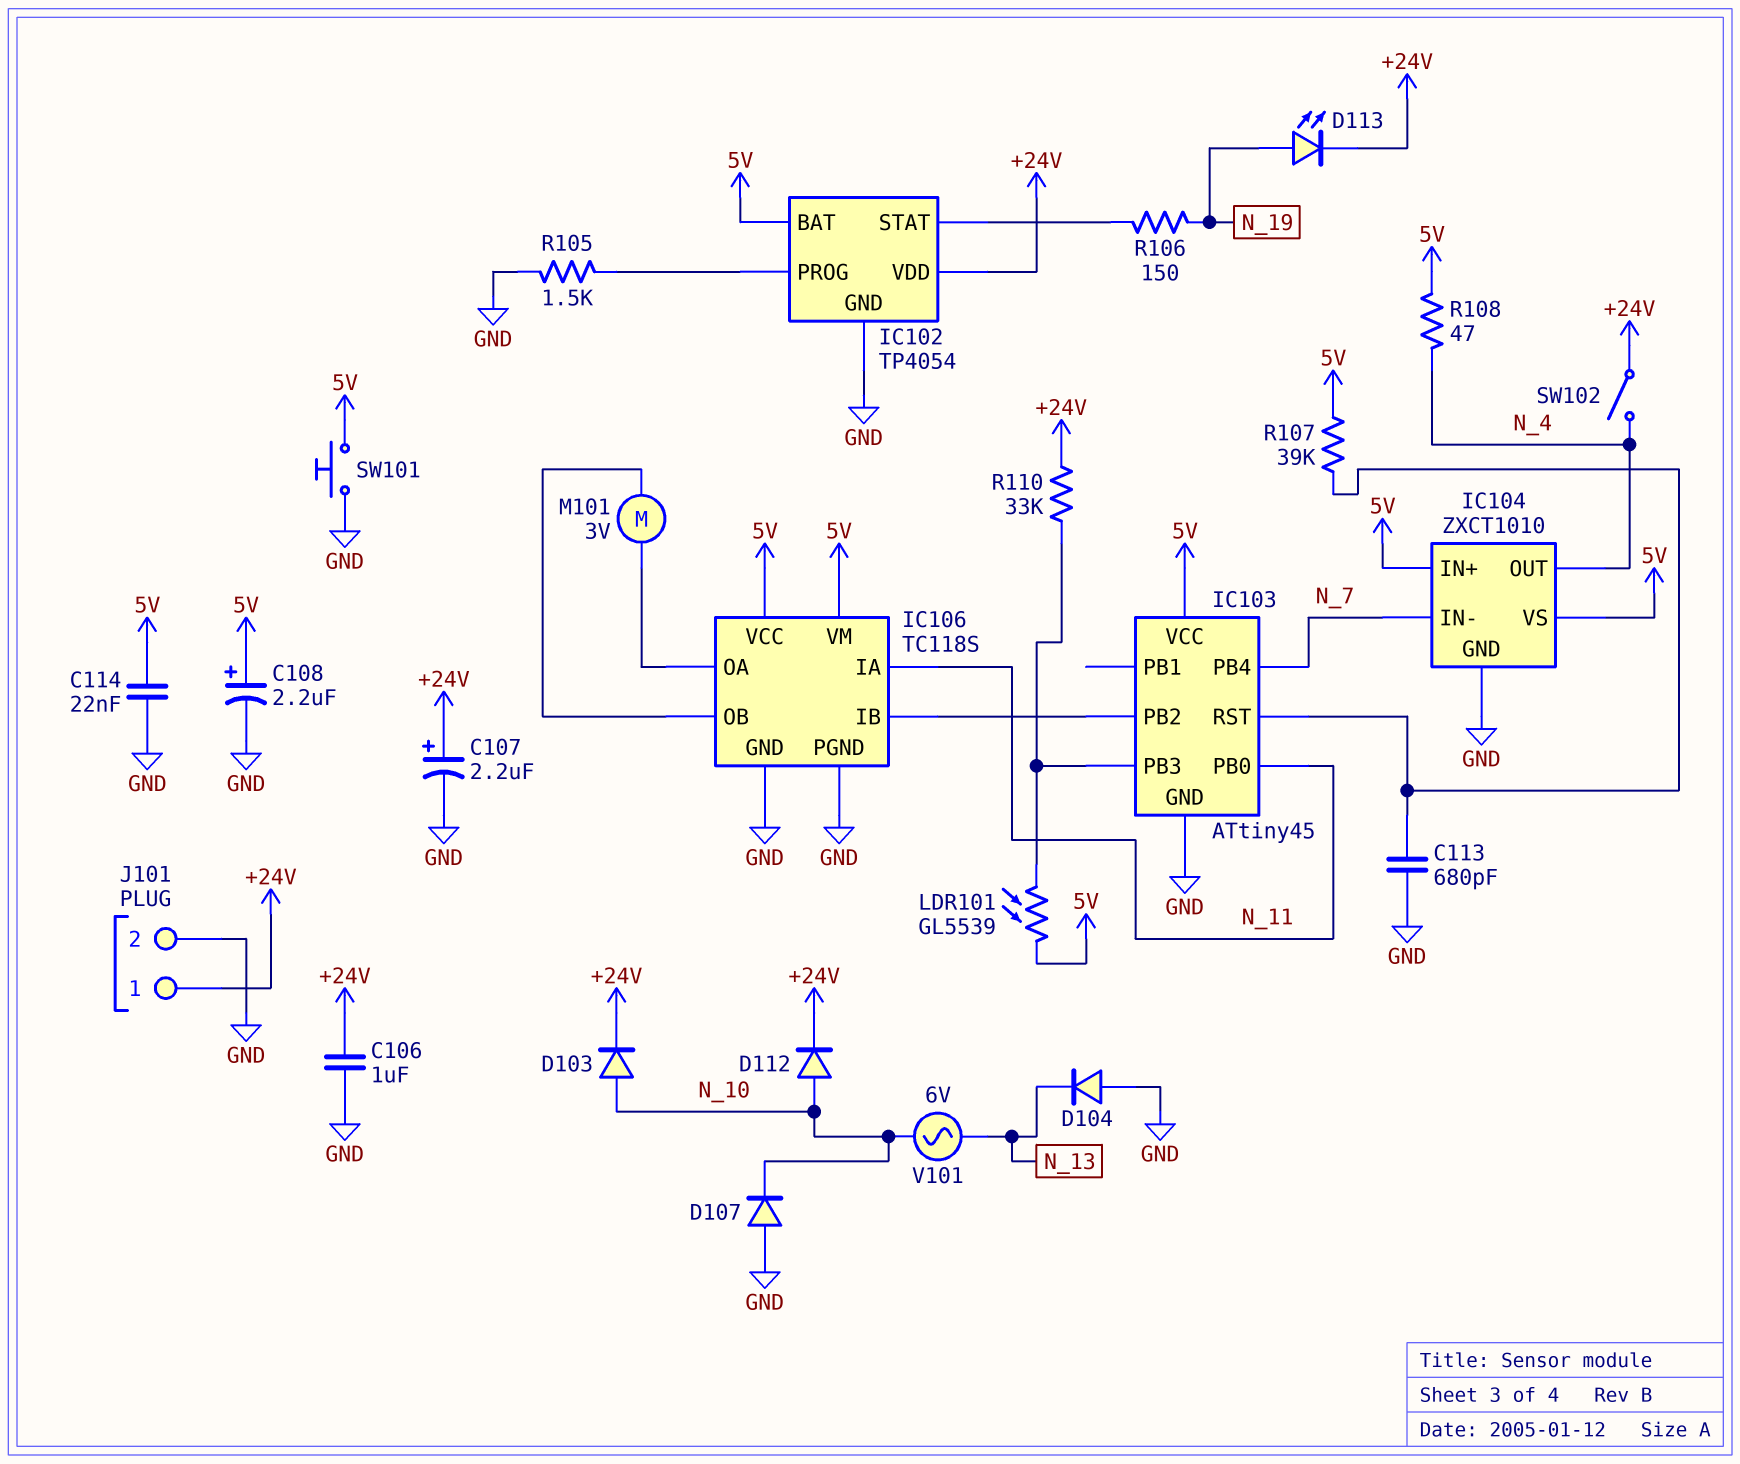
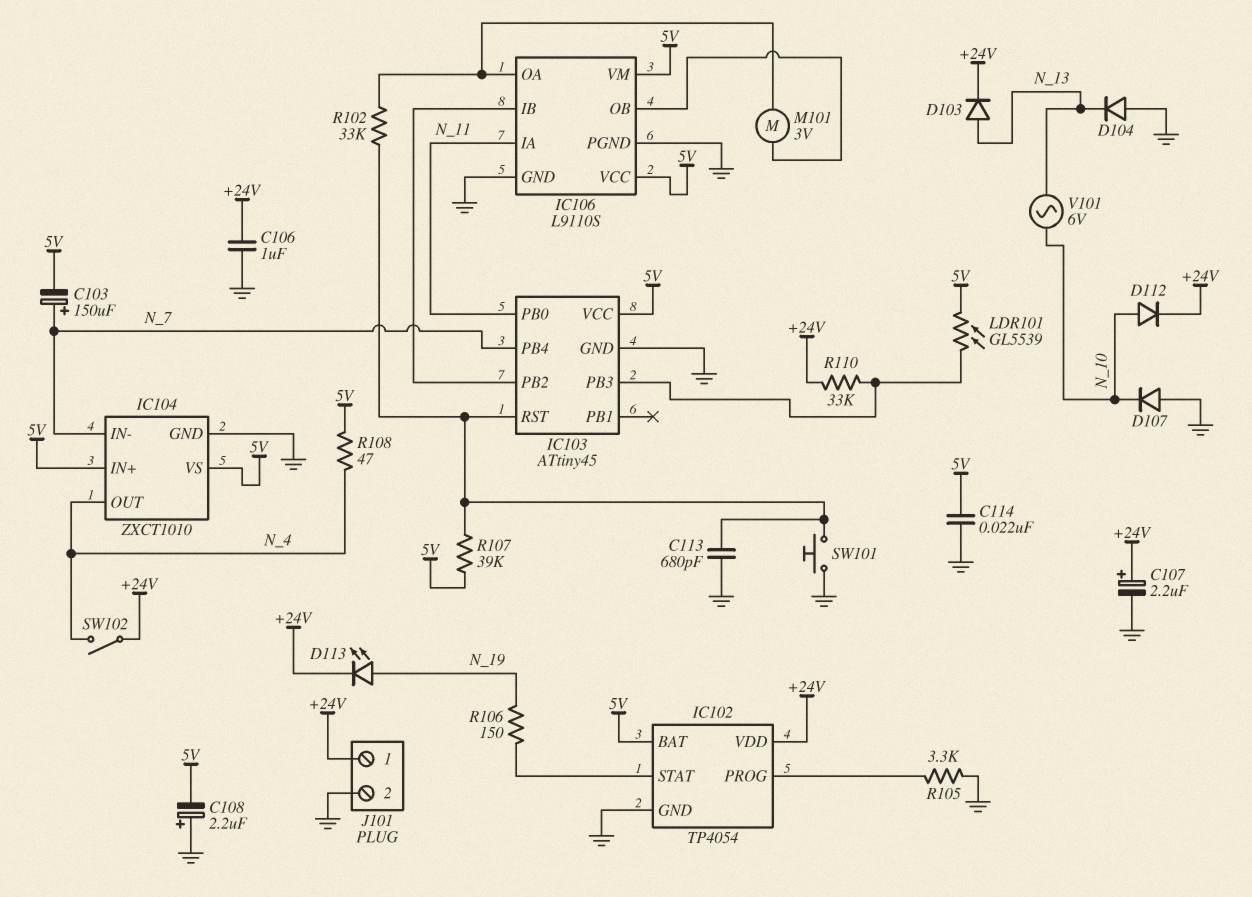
C103: none -> 150uF (plus N_7, minus 5V)
C108: 2.2uF (plus 5V, minus GND) -> 2.2uF (plus GND, minus 5V)
D103: diode (A N_10, K +24V) -> diode (A N_13, K +24V)
IC106: TC118S -> L9110S
R102: none -> 33k (IC103/RST, IC106/OA)
R105: 1.5k (GND, IC102/PROG) -> 3.3k (GND, IC102/PROG)
SW101: button (5V, GND) -> button (GND, IC103/RST)

